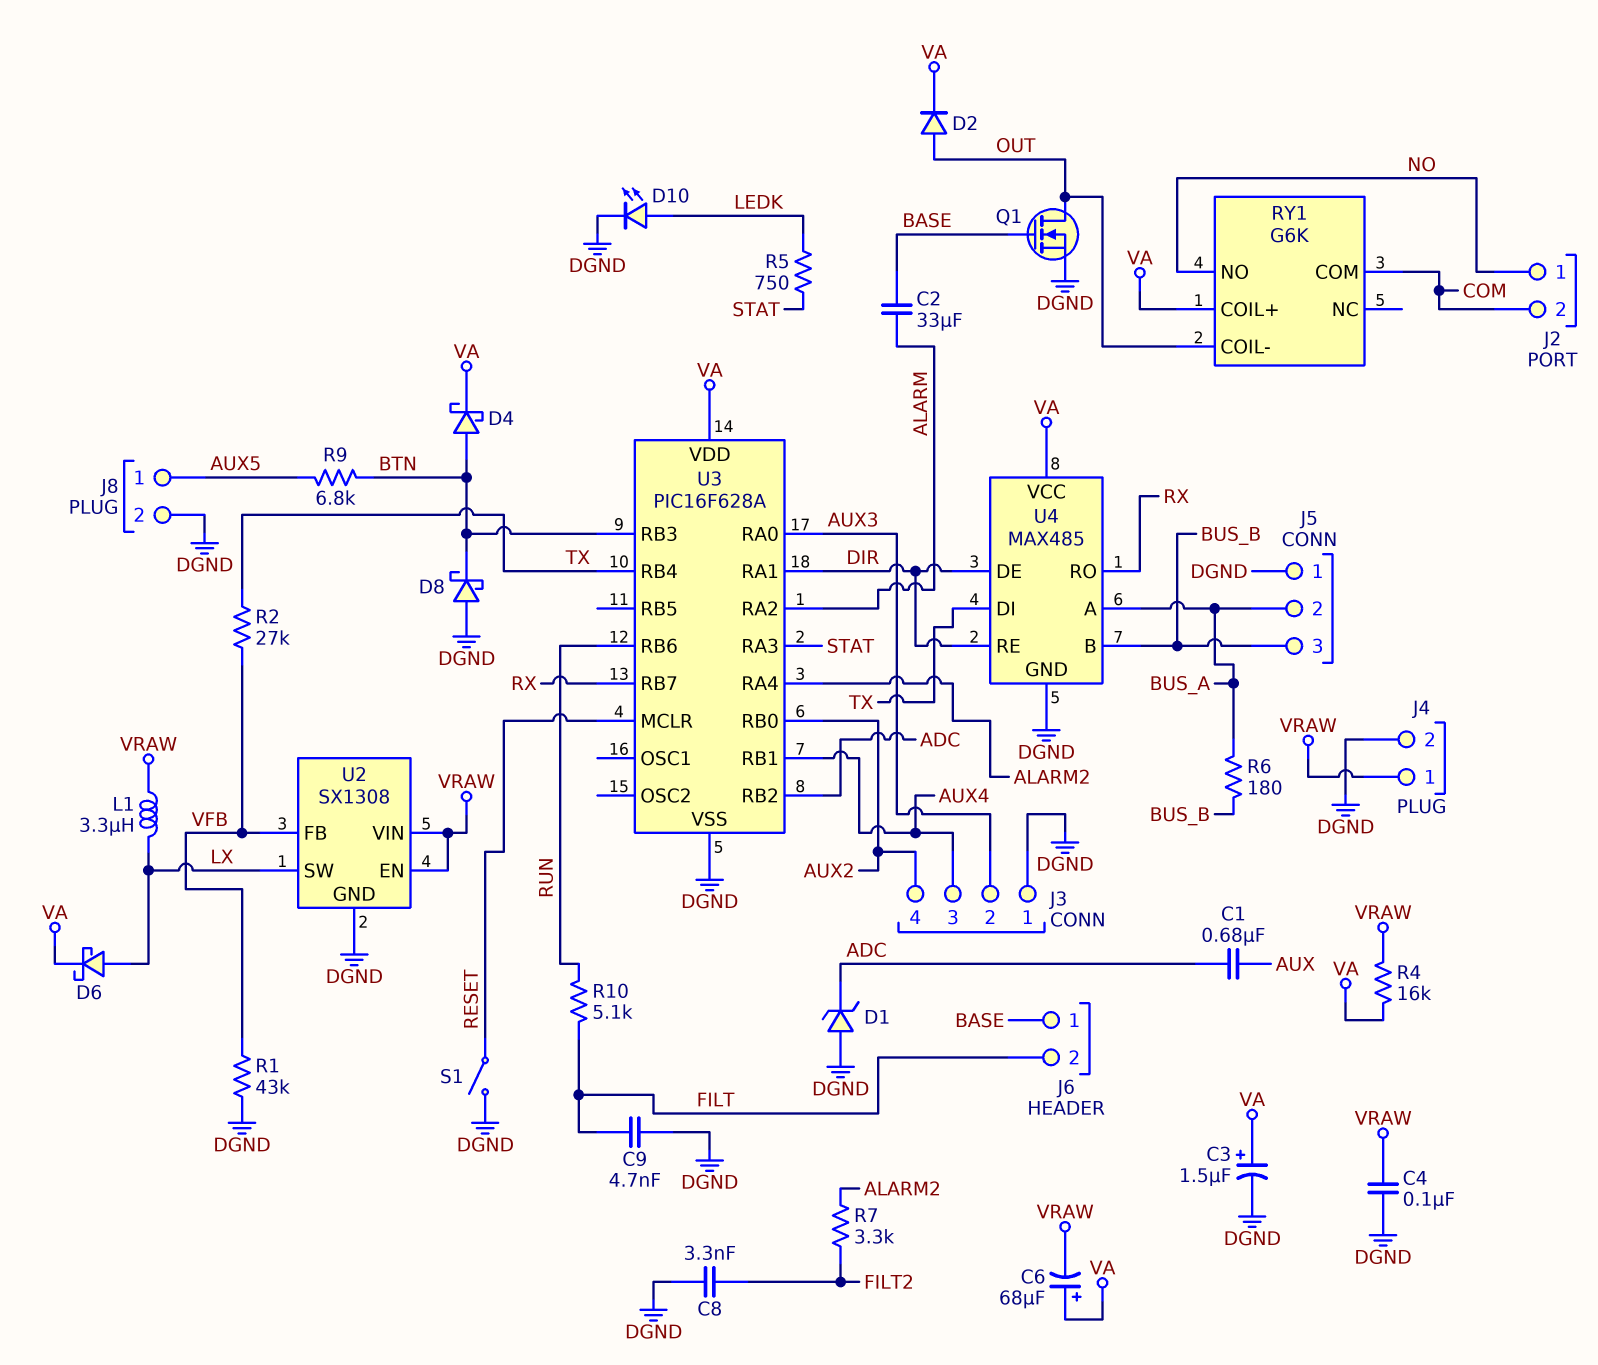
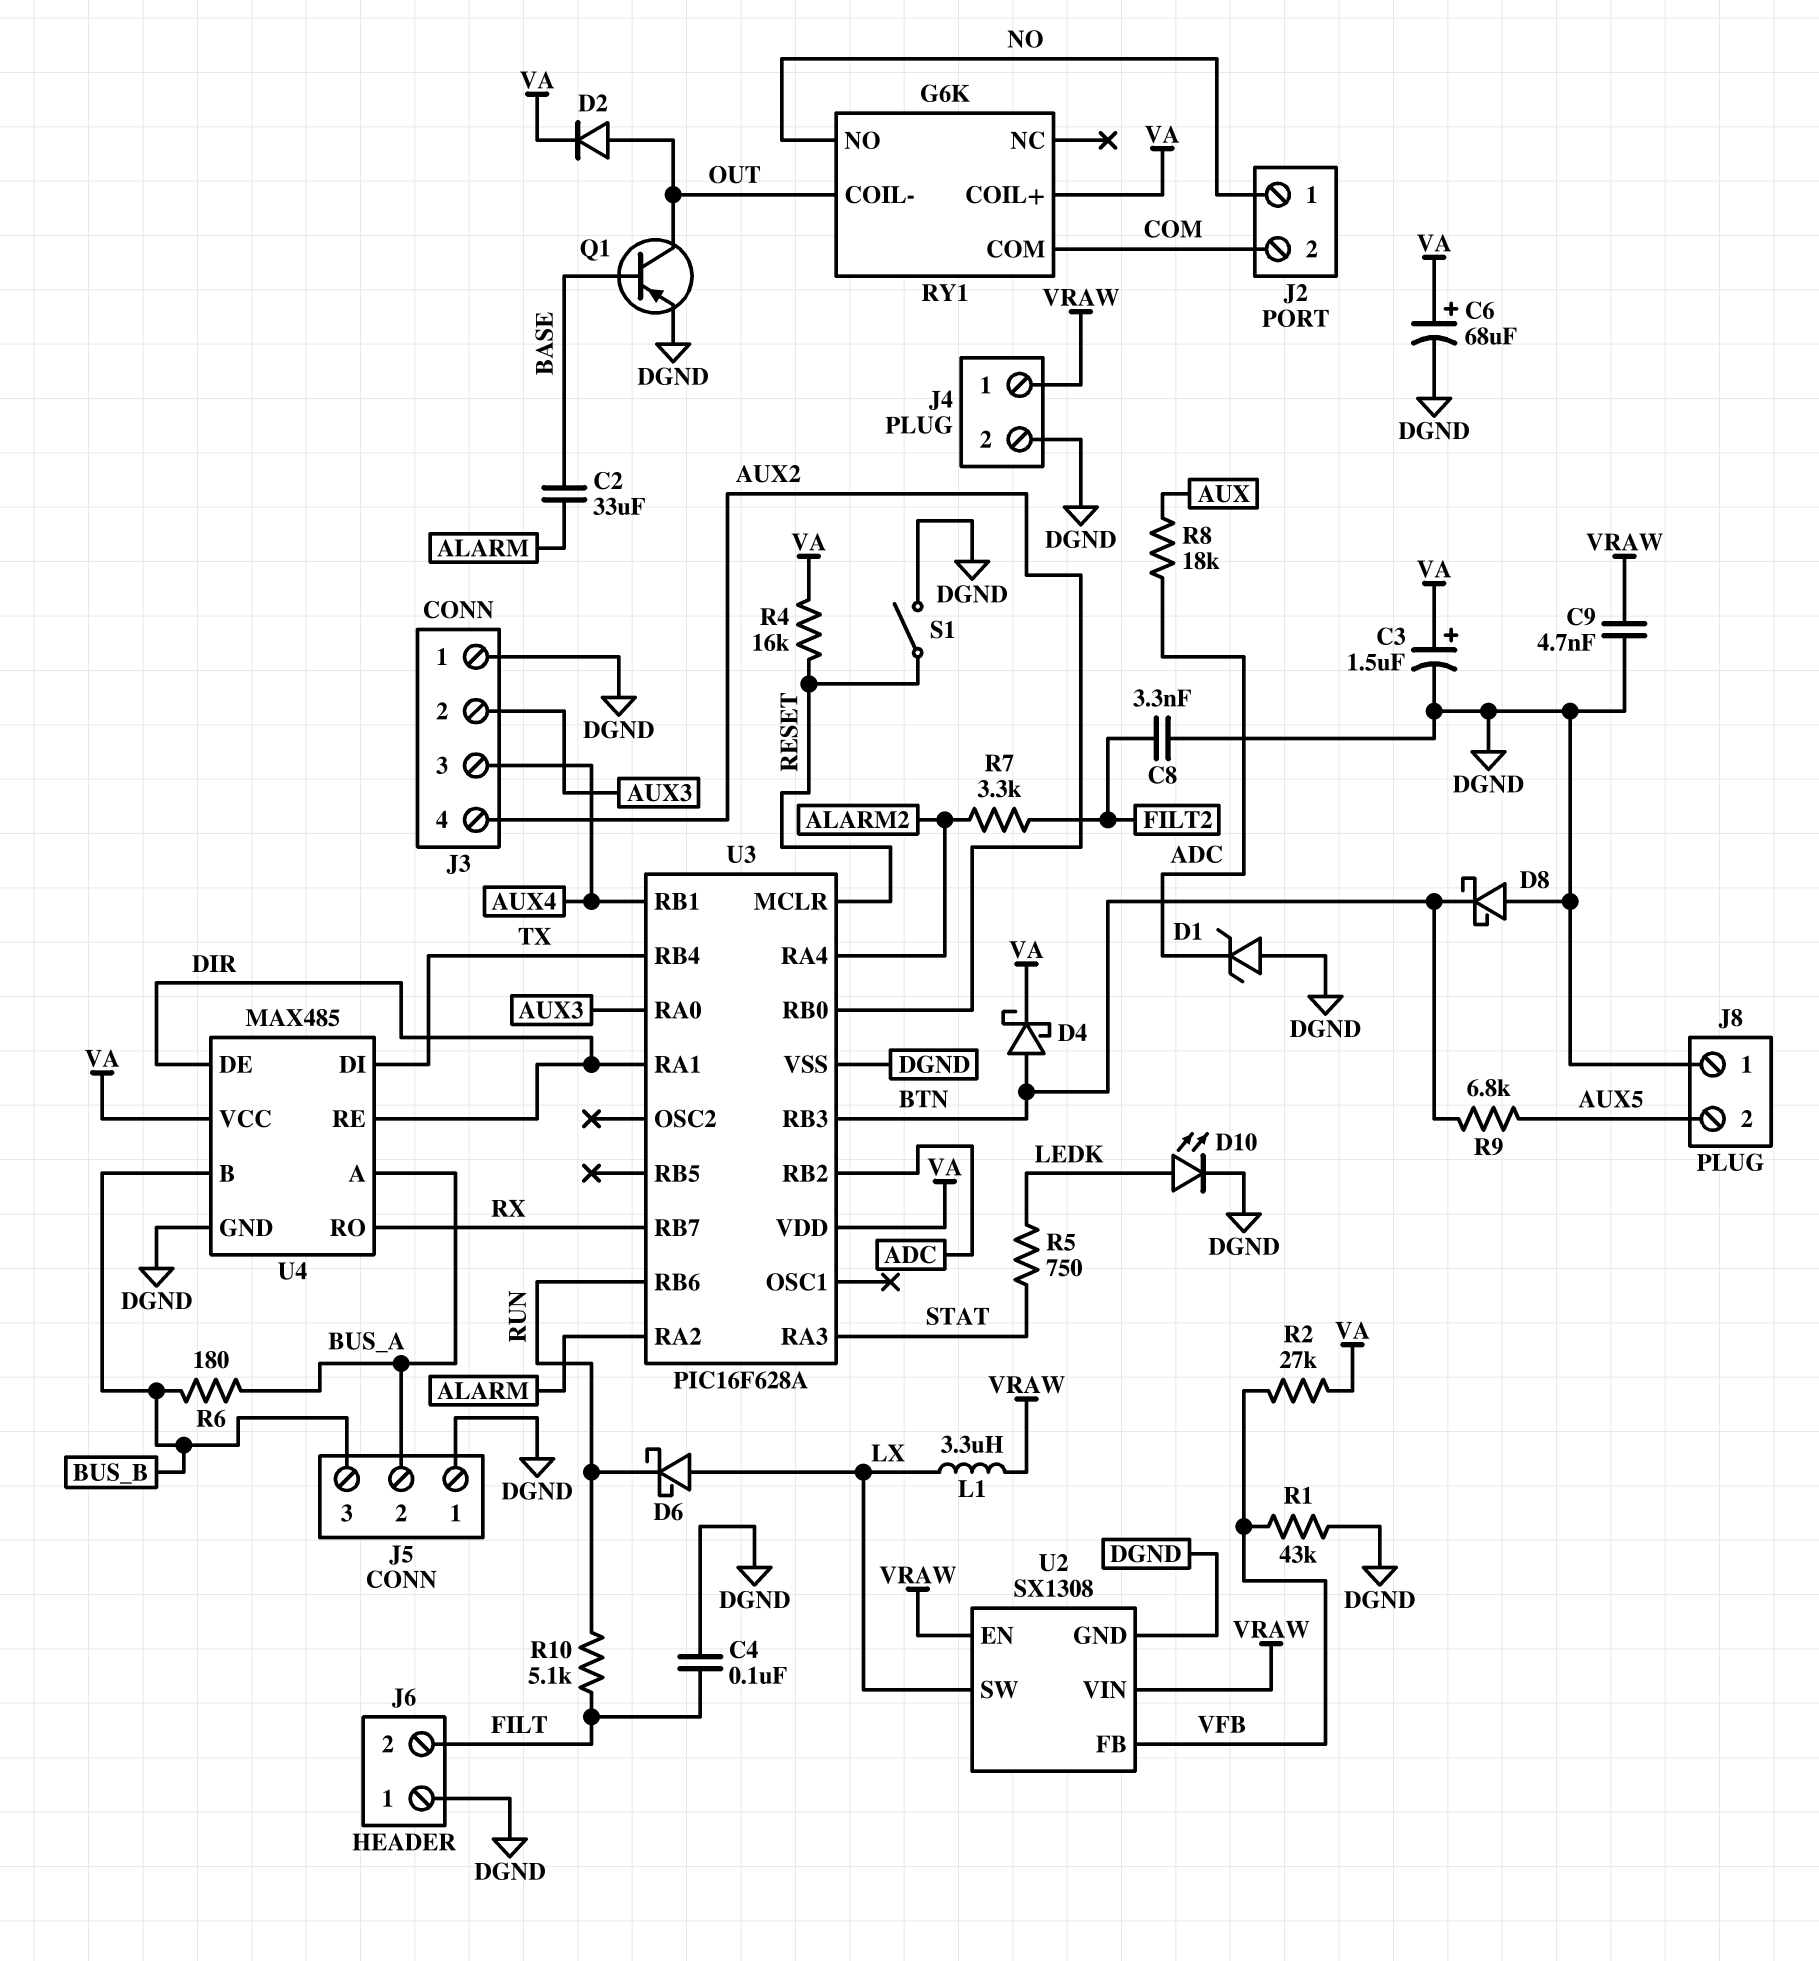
C1: 680nF (ADC, AUX) -> none
C4: 100nF (DGND, VRAW) -> 100nF (DGND, FILT)
C6: 68uF (plus VA, minus VRAW) -> 68uF (plus VA, minus DGND)
C9: 4.7nF (DGND, FILT) -> 4.7nF (DGND, VRAW)
D6: schottky (A LX, K VA) -> schottky (A LX, K RUN)
J6 pin 1: BASE -> DGND
J8 pin 1: AUX5 -> DGND
J8 pin 2: DGND -> AUX5
Q1: NMOS (G BASE, D OUT, S DGND) -> PNP (B BASE, C OUT, E DGND)
R2: 27k (TX, VFB) -> 27k (VA, VFB)
R4: 16k (VA, VRAW) -> 16k (RESET, VA)
R8: none -> 18k (ADC, AUX)

